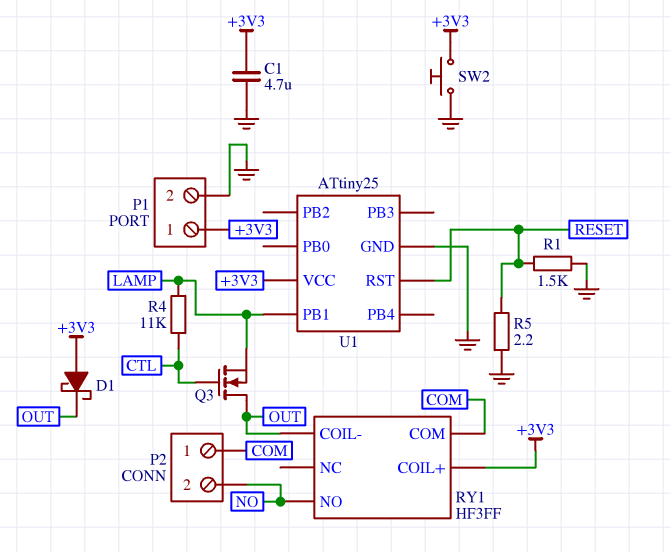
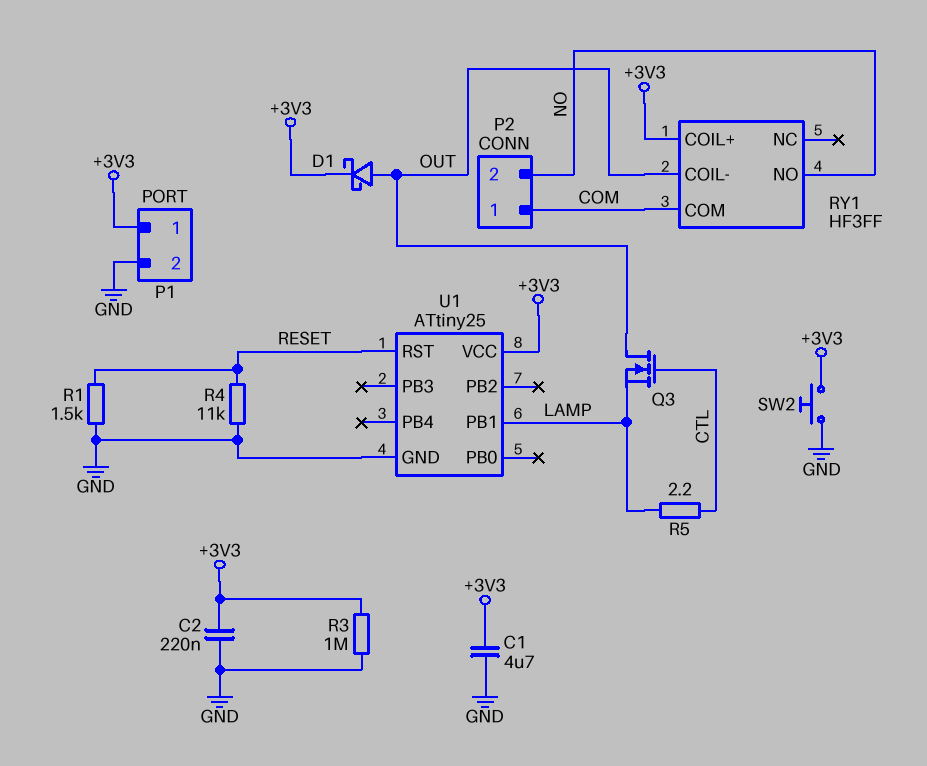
C2: none -> 220nF (+3V3, GND)
D1: schottky (A +3V3, K OUT) -> schottky (A OUT, K +3V3)
R3: none -> 1M (+3V3, GND)
R4: 11k (CTL, LAMP) -> 11k (GND, RESET)
R5: 2.2 (GND, RESET) -> 2.2 (CTL, LAMP)

